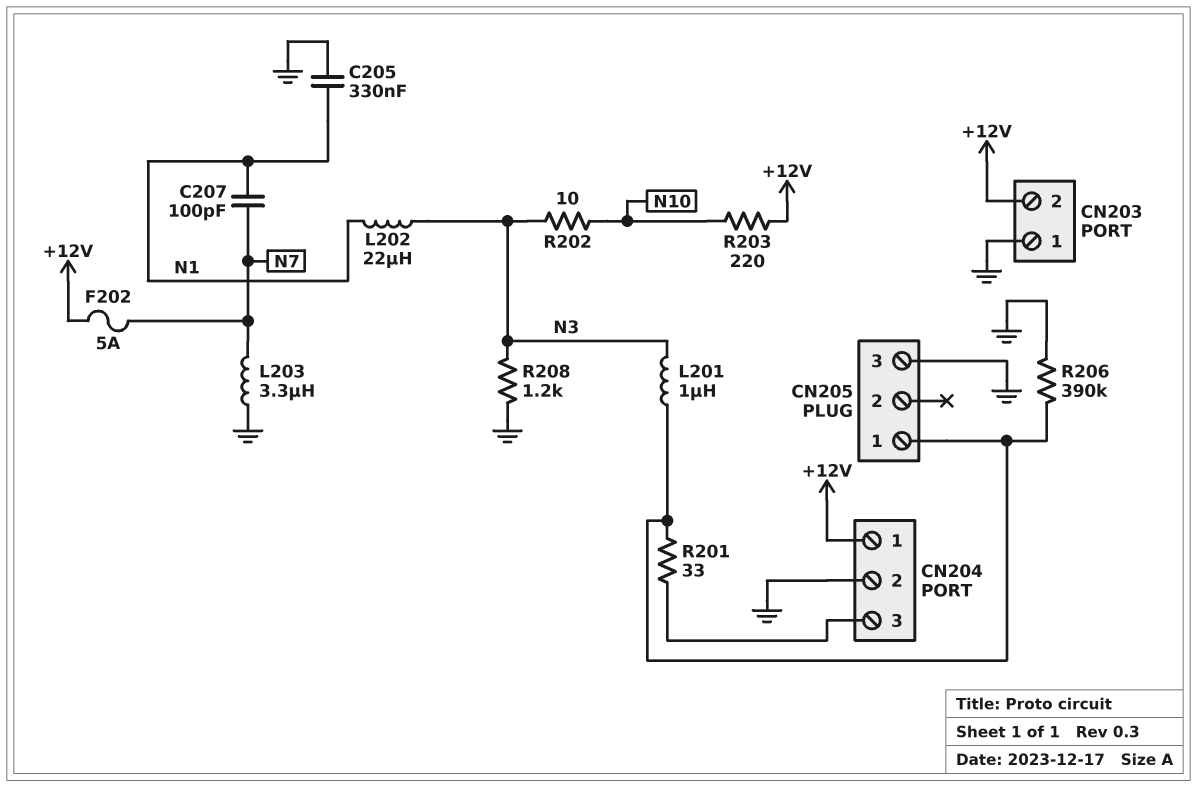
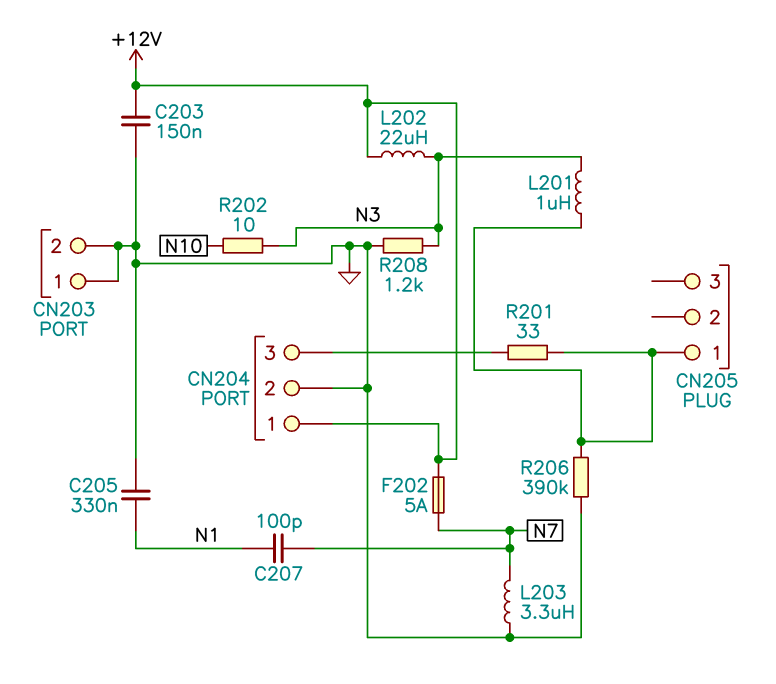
C203: none -> 150nF (+12V, GND)
CN203 pin 2: +12V -> GND
CN205 pin 3: GND -> none
L202: 22uH (N1, N3) -> 22uH (+12V, N3)
R203: 220 (+12V, N10) -> none

